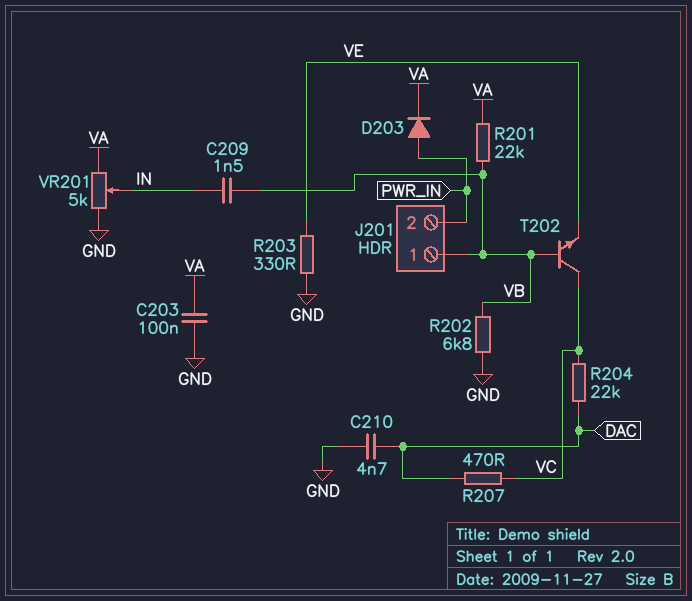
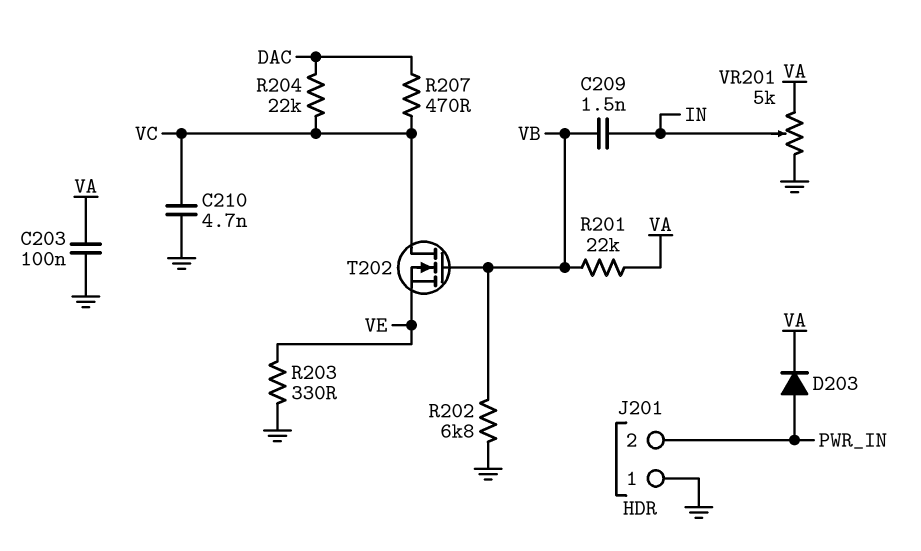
C210: 4.7nF (DAC, GND) -> 4.7nF (GND, VC)
J201 pin 1: VB -> GND
T202: NPN (B VB, C VC, E VE) -> NMOS (G VB, D VC, S VE)

